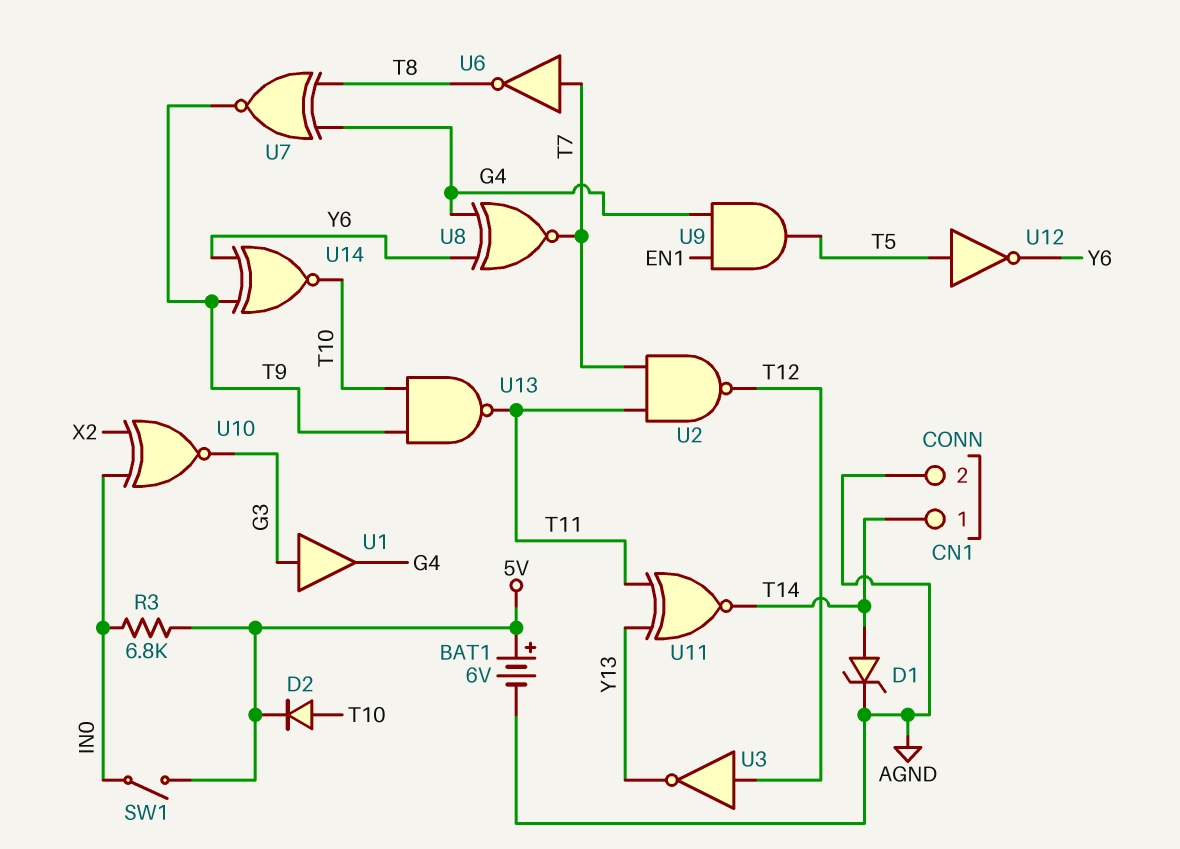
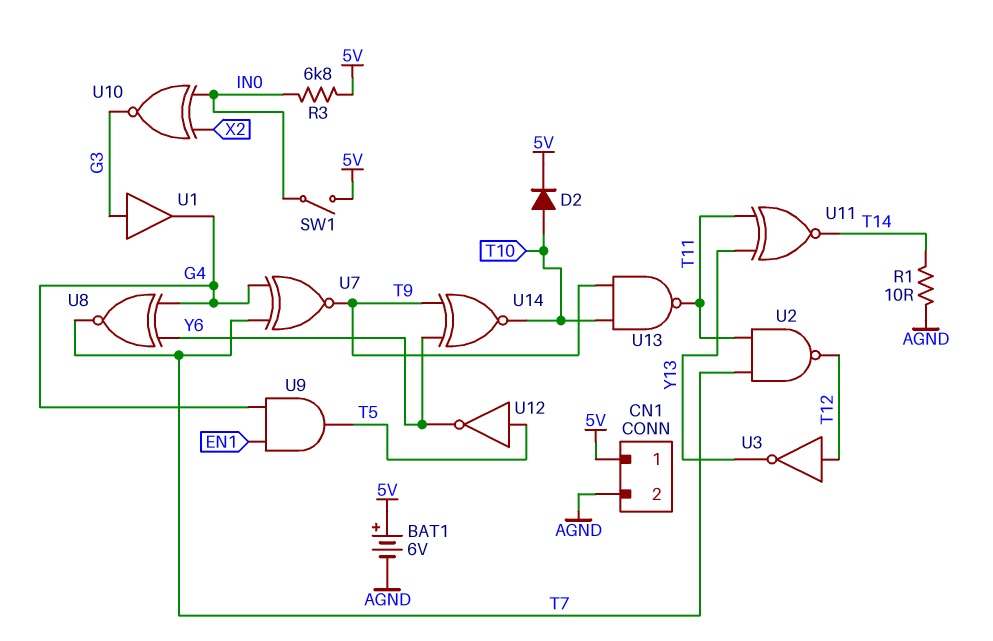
CN1 pin 1: T14 -> 5V
D1: zener (A T14, K AGND) -> none
R1: none -> 10 (AGND, T14)
U6: NOT (in T7, out T8) -> none
U7: XNOR (in G4, in T8, out T9) -> XNOR (in G4, in T7, out T9)

